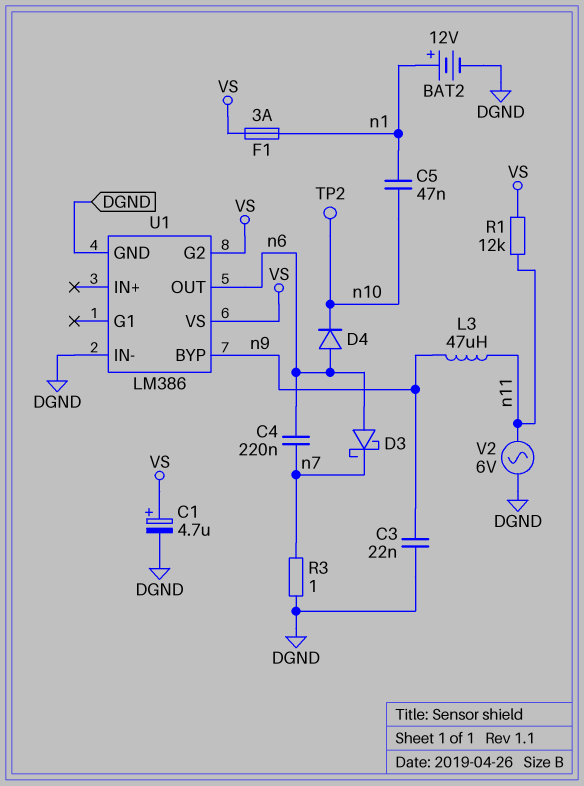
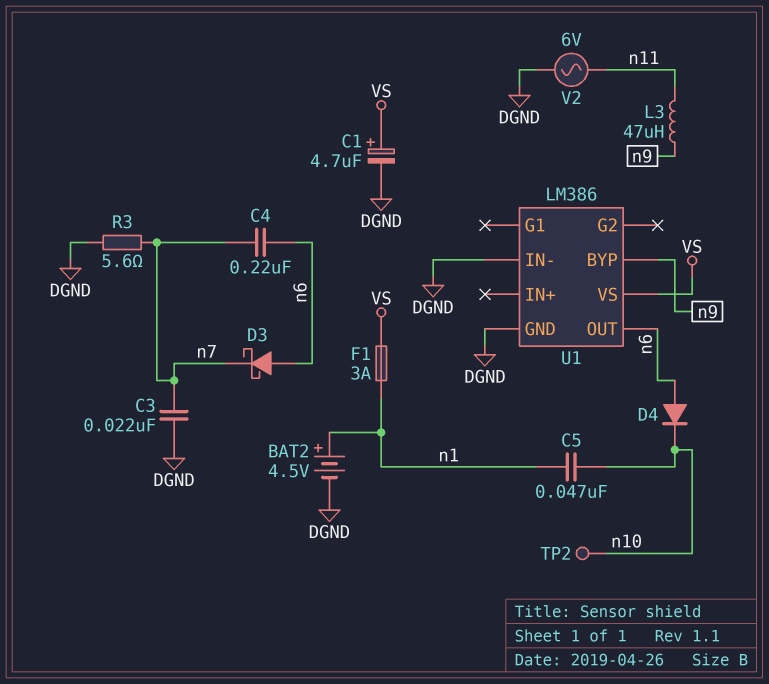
BAT2: 12V (plus n1, minus DGND) -> 4.5V (plus n1, minus DGND)
C3: 22nF (DGND, n9) -> 22nF (DGND, n7)
R1: 12k (VS, n11) -> none
R3: 1 (DGND, n7) -> 5.6 (DGND, n7)
U1 pin G2: VS -> none

